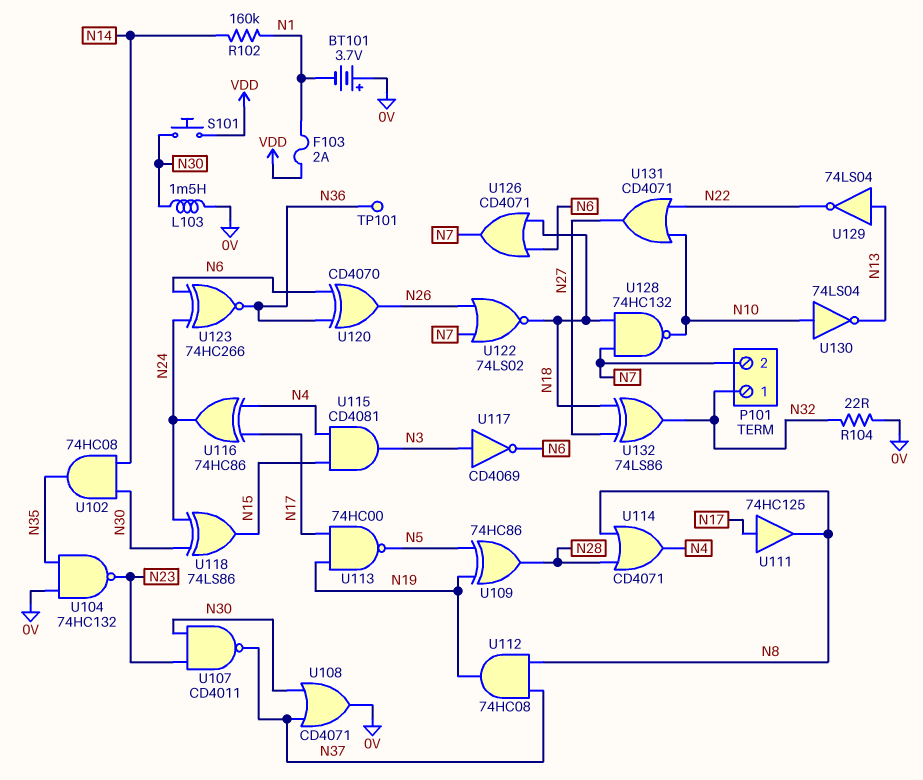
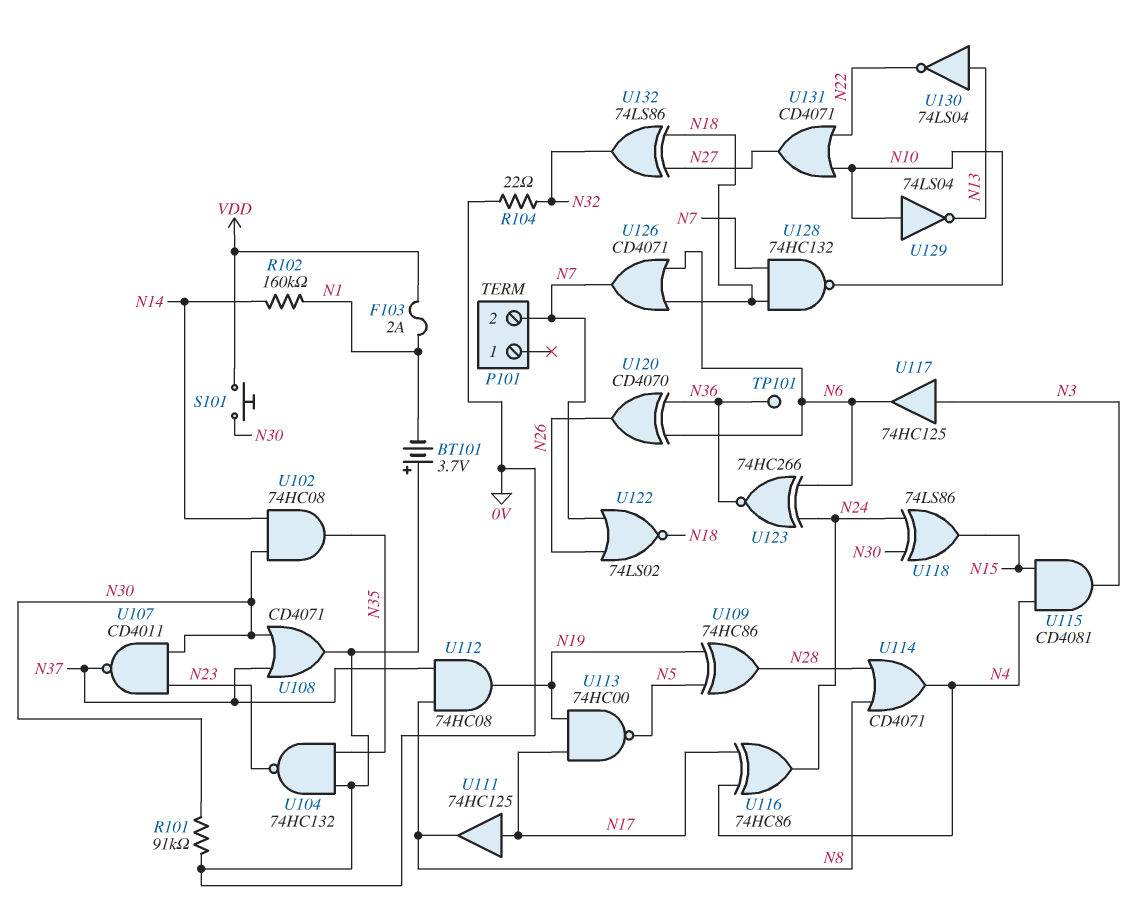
L103: 1.5mH (0V, N30) -> none
P101 pin 1: N32 -> none
R101: none -> 91k (0V, N30)
U117: NOT CD4069 (in N3, out N6) -> buffer 74HC125 (in N3, out N6)
U129: NOT 74LS04 (in N13, out N22) -> NOT 74LS04 (in N10, out N13)
U130: NOT 74LS04 (in N10, out N13) -> NOT 74LS04 (in N13, out N22)

